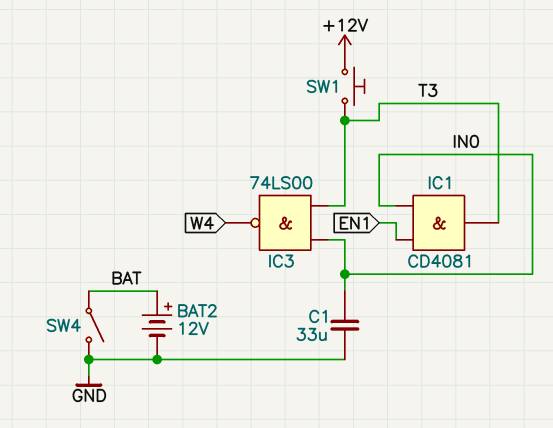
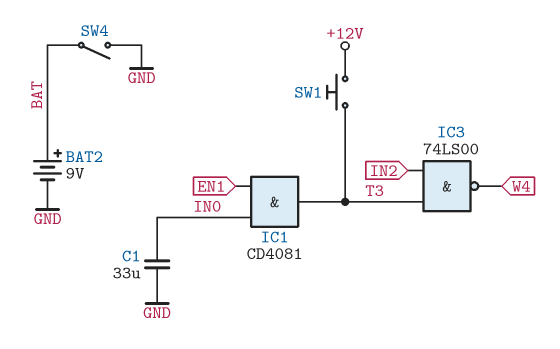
BAT2: 12V (plus BAT, minus GND) -> 9V (plus BAT, minus GND)
IC3: NAND 74LS00 (in IN0, in T3, out W4) -> NAND 74LS00 (in IN2, in T3, out W4)

